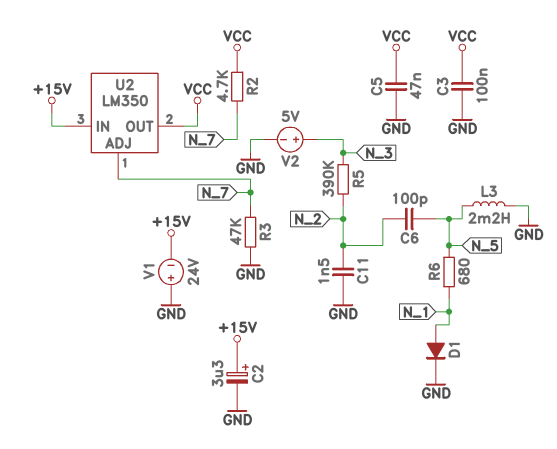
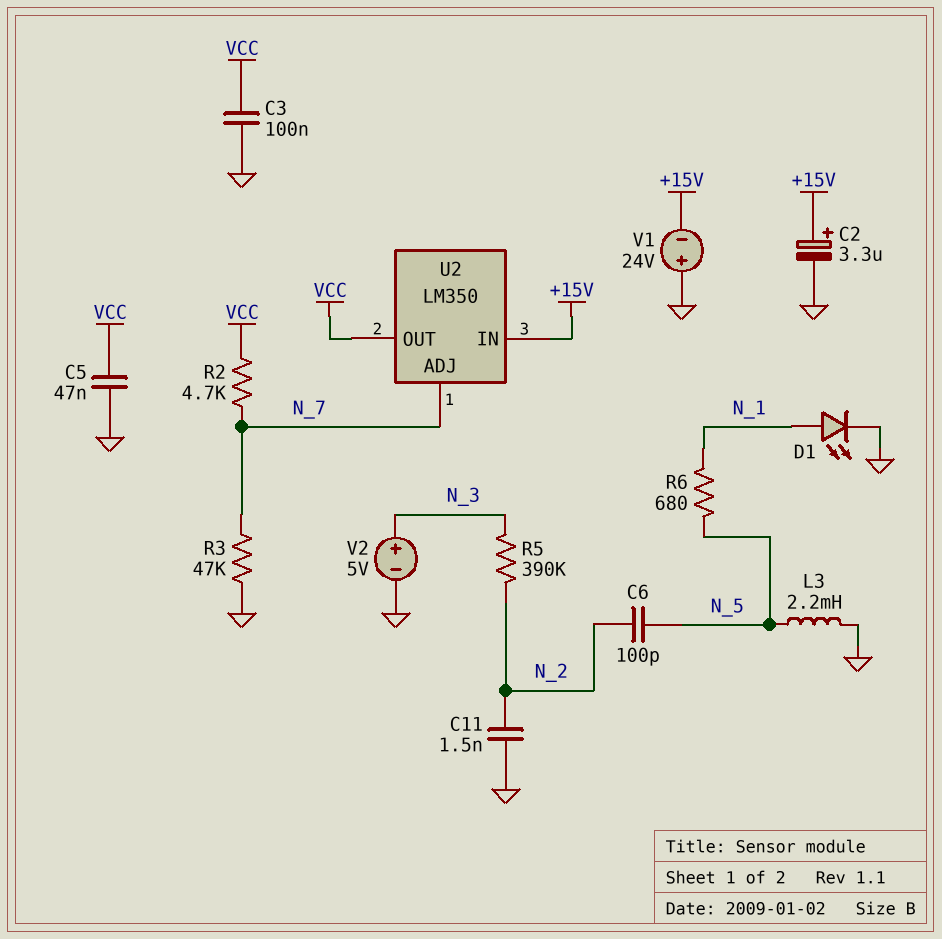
D1: diode (A N_1, K GND) -> LED (A N_1, K GND)

